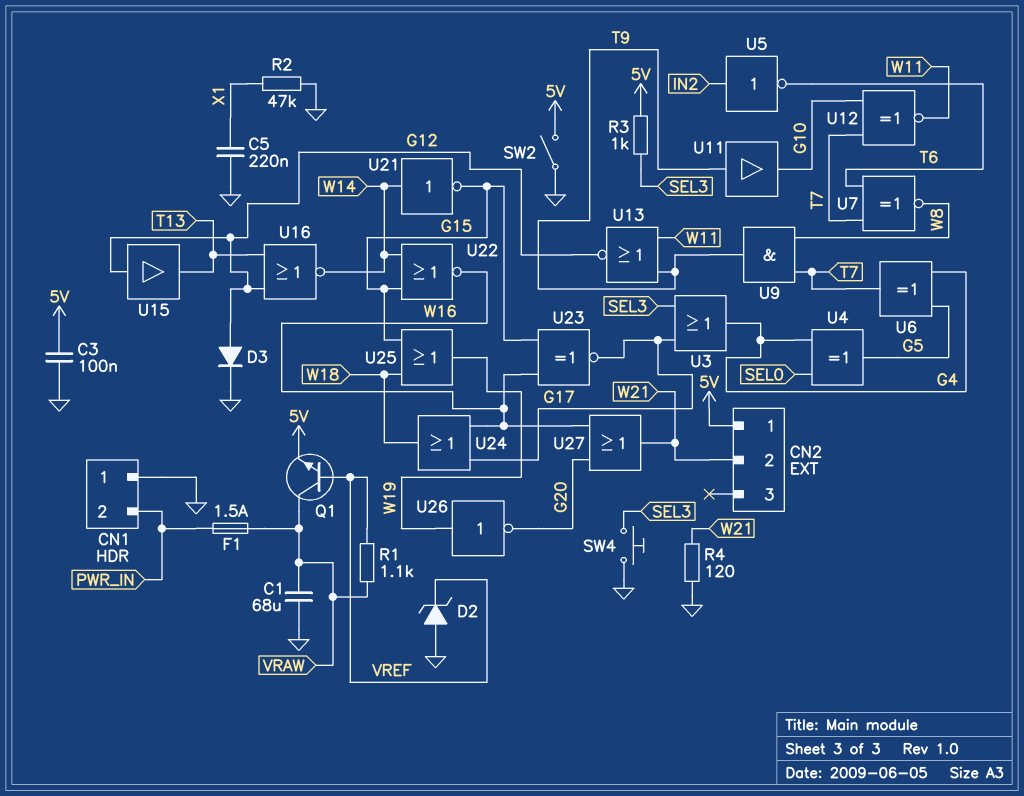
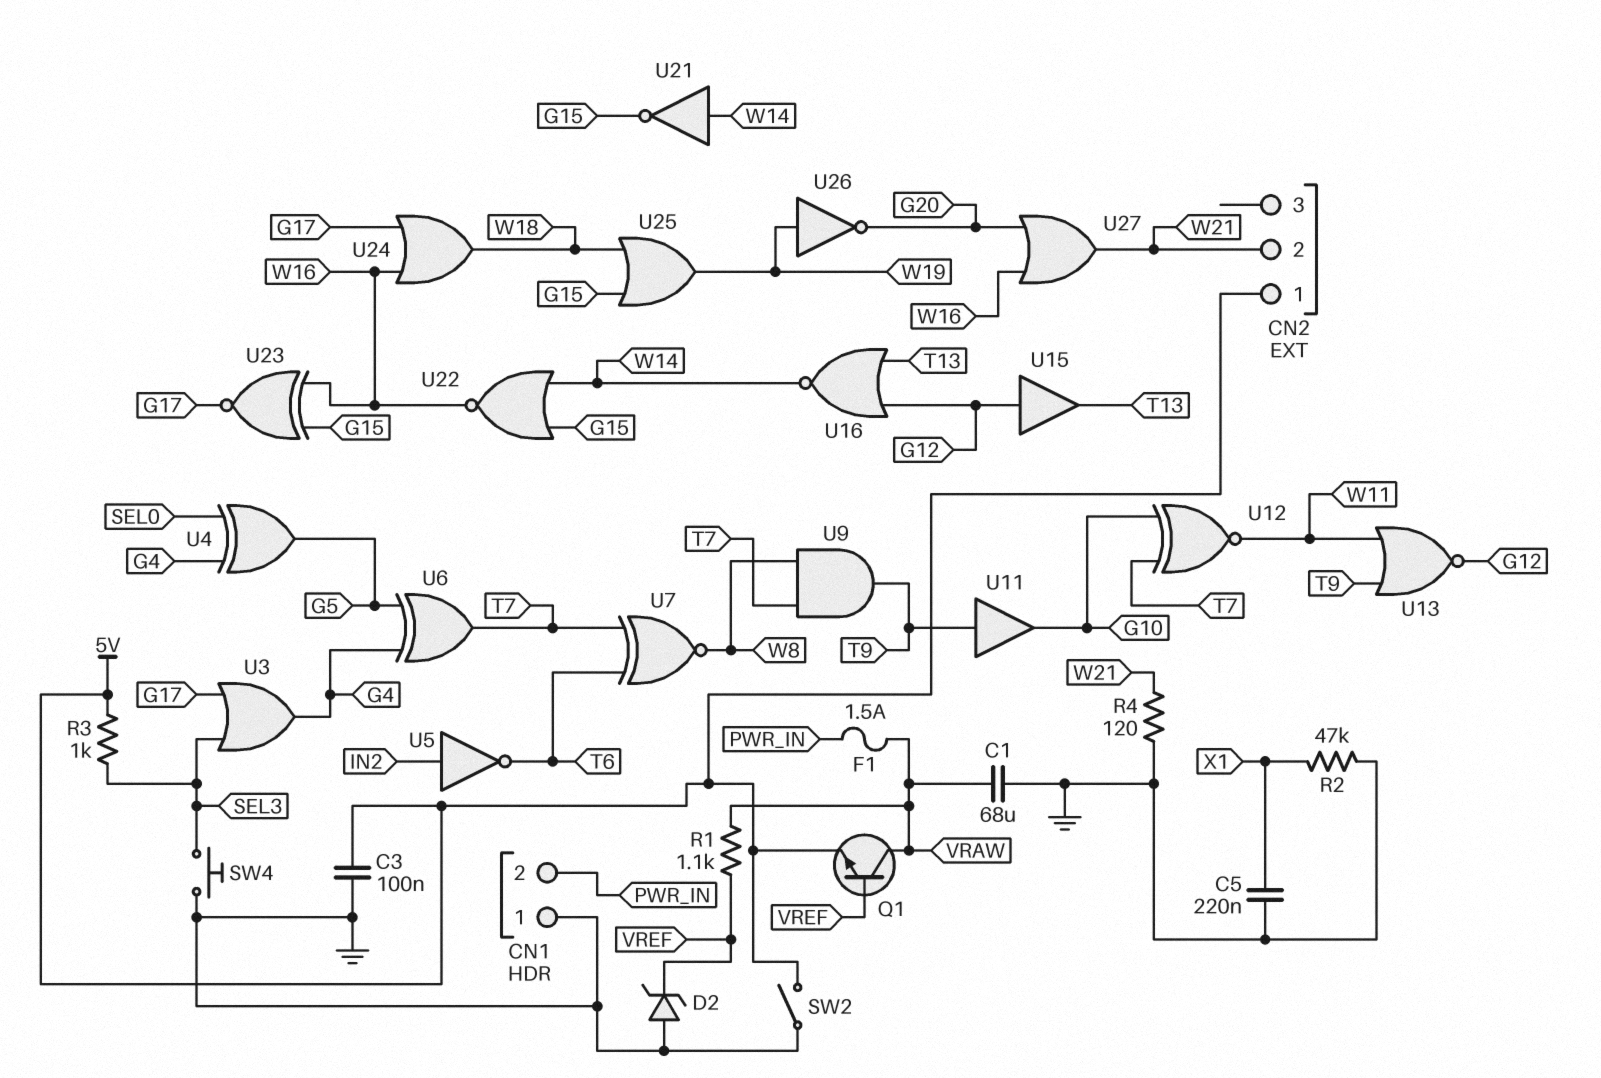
D3: diode (A G12, K GND) -> none

